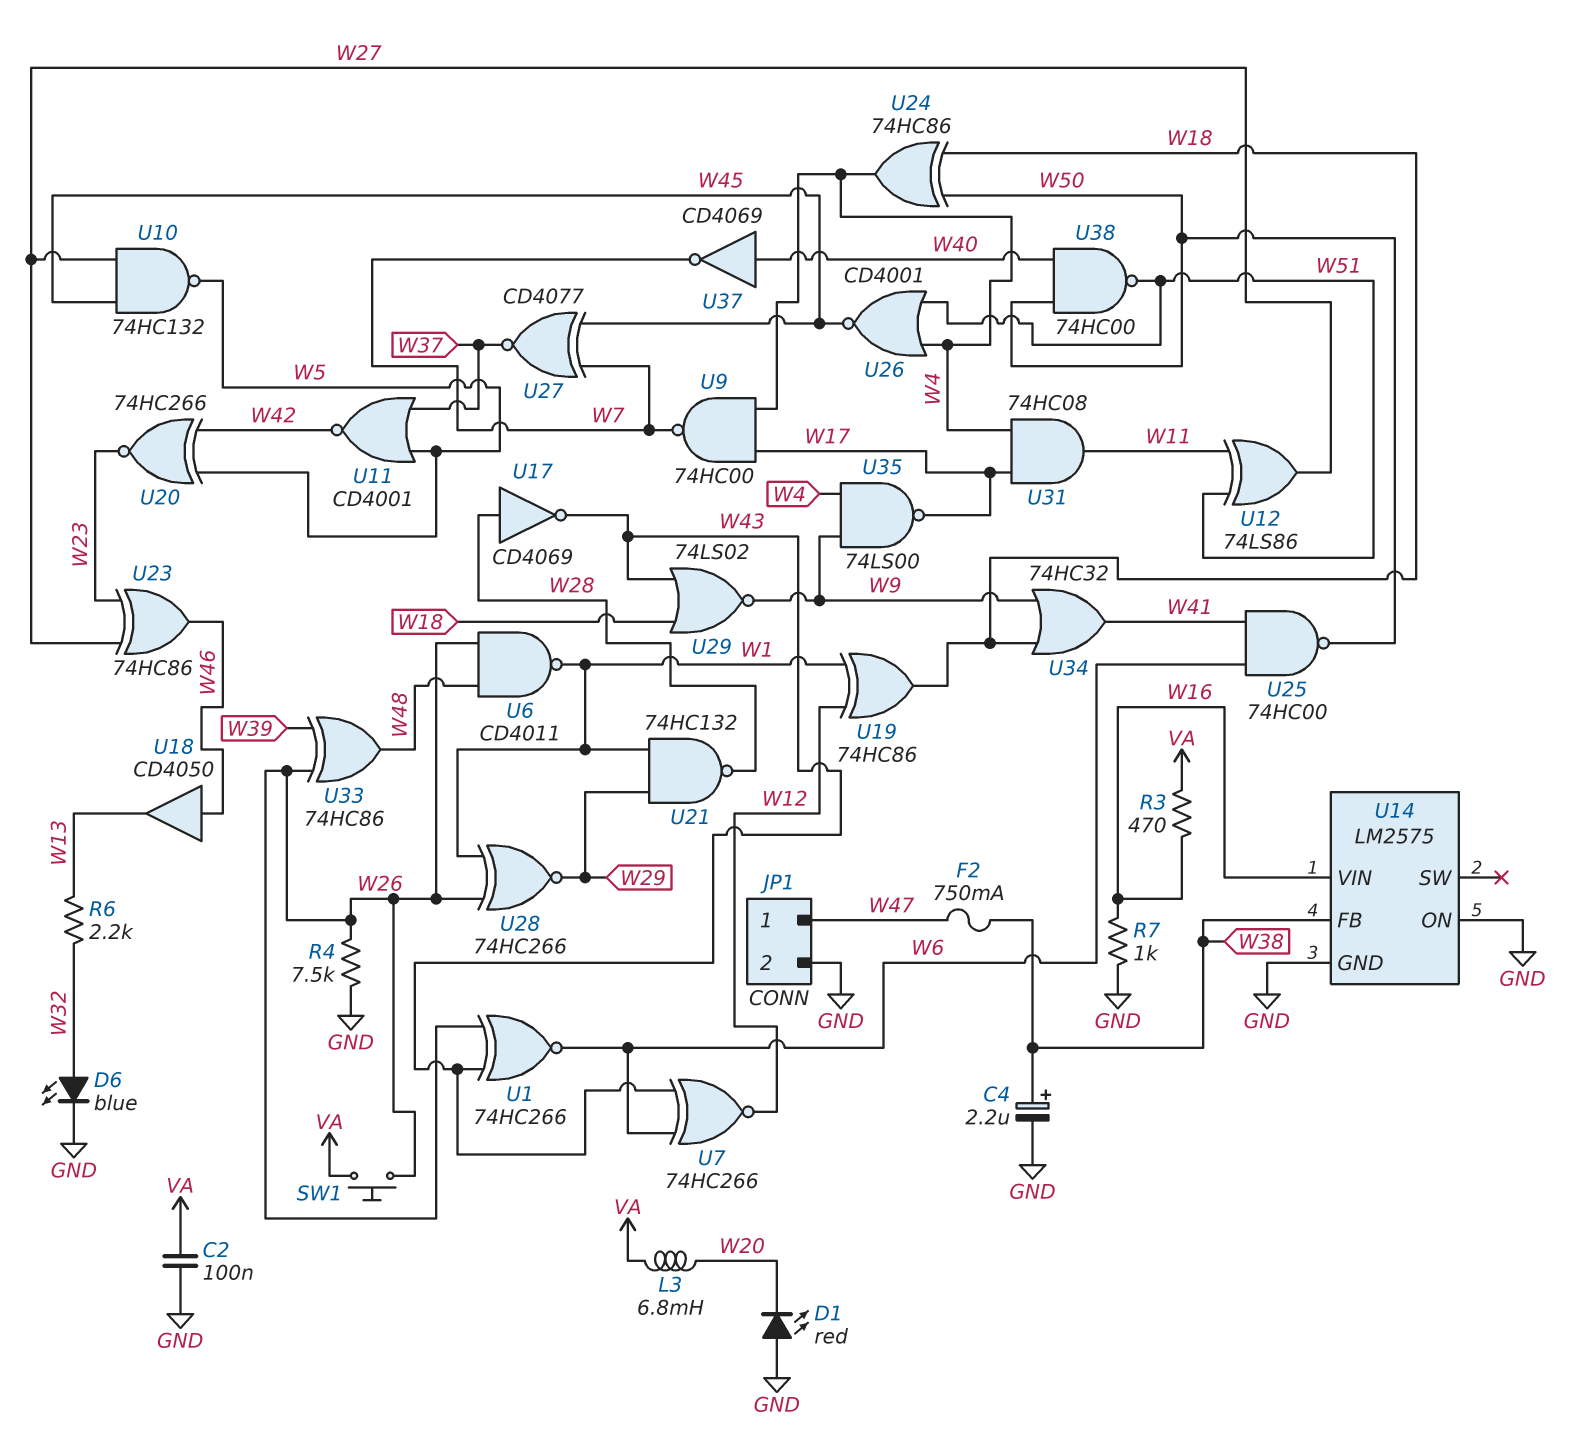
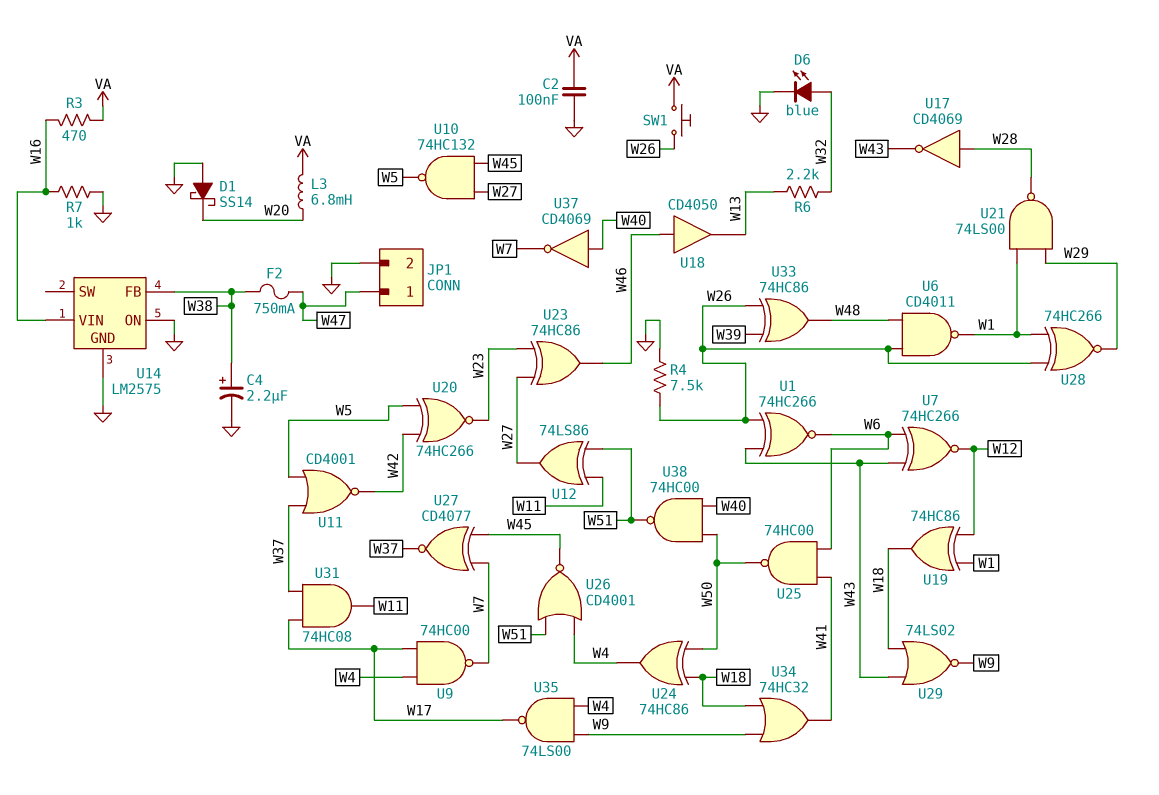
D1: LED red (A GND, K W20) -> schottky SS14 (A GND, K W20)
U21: NAND 74HC132 (in W1, in W29, out W28) -> NAND 74LS00 (in W1, in W29, out W28)
U31: AND 74HC08 (in W4, in W17, out W11) -> AND 74HC08 (in W17, in W37, out W11)

